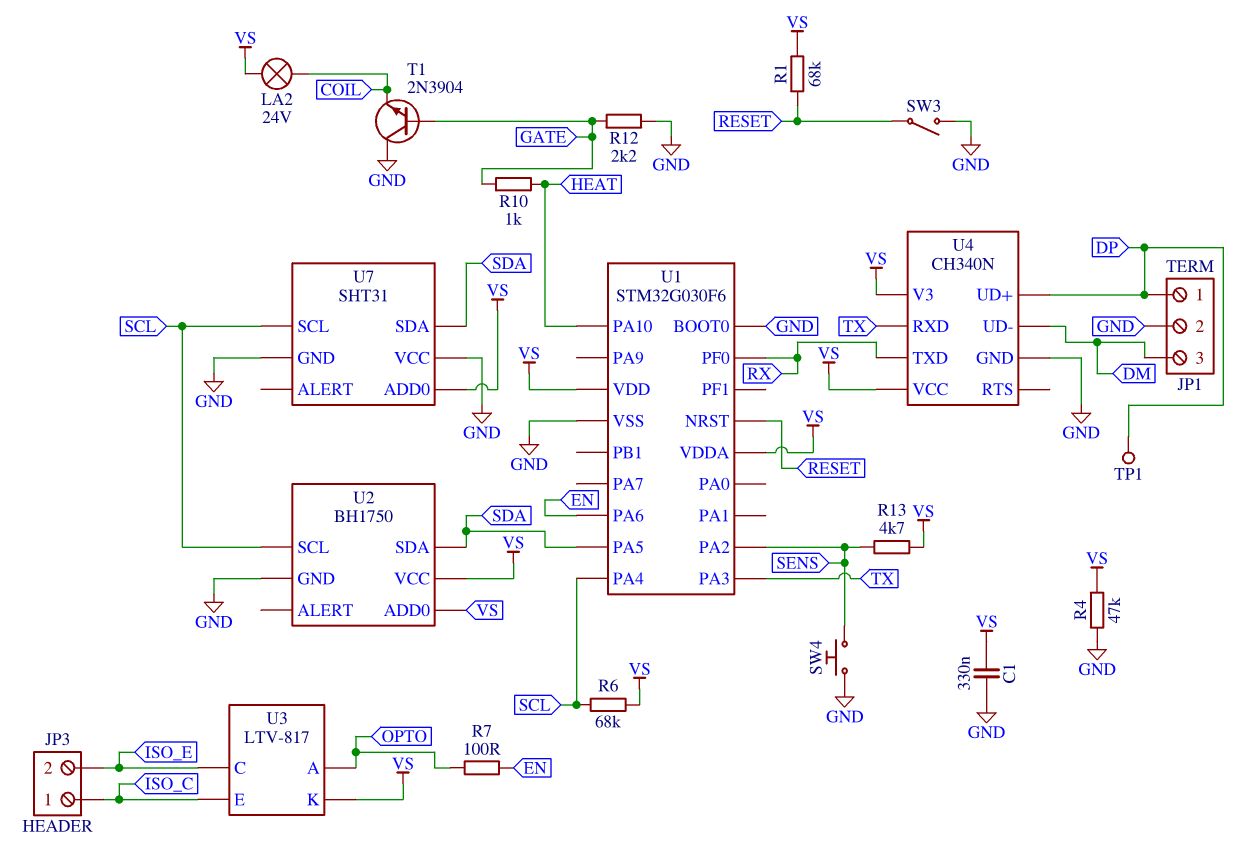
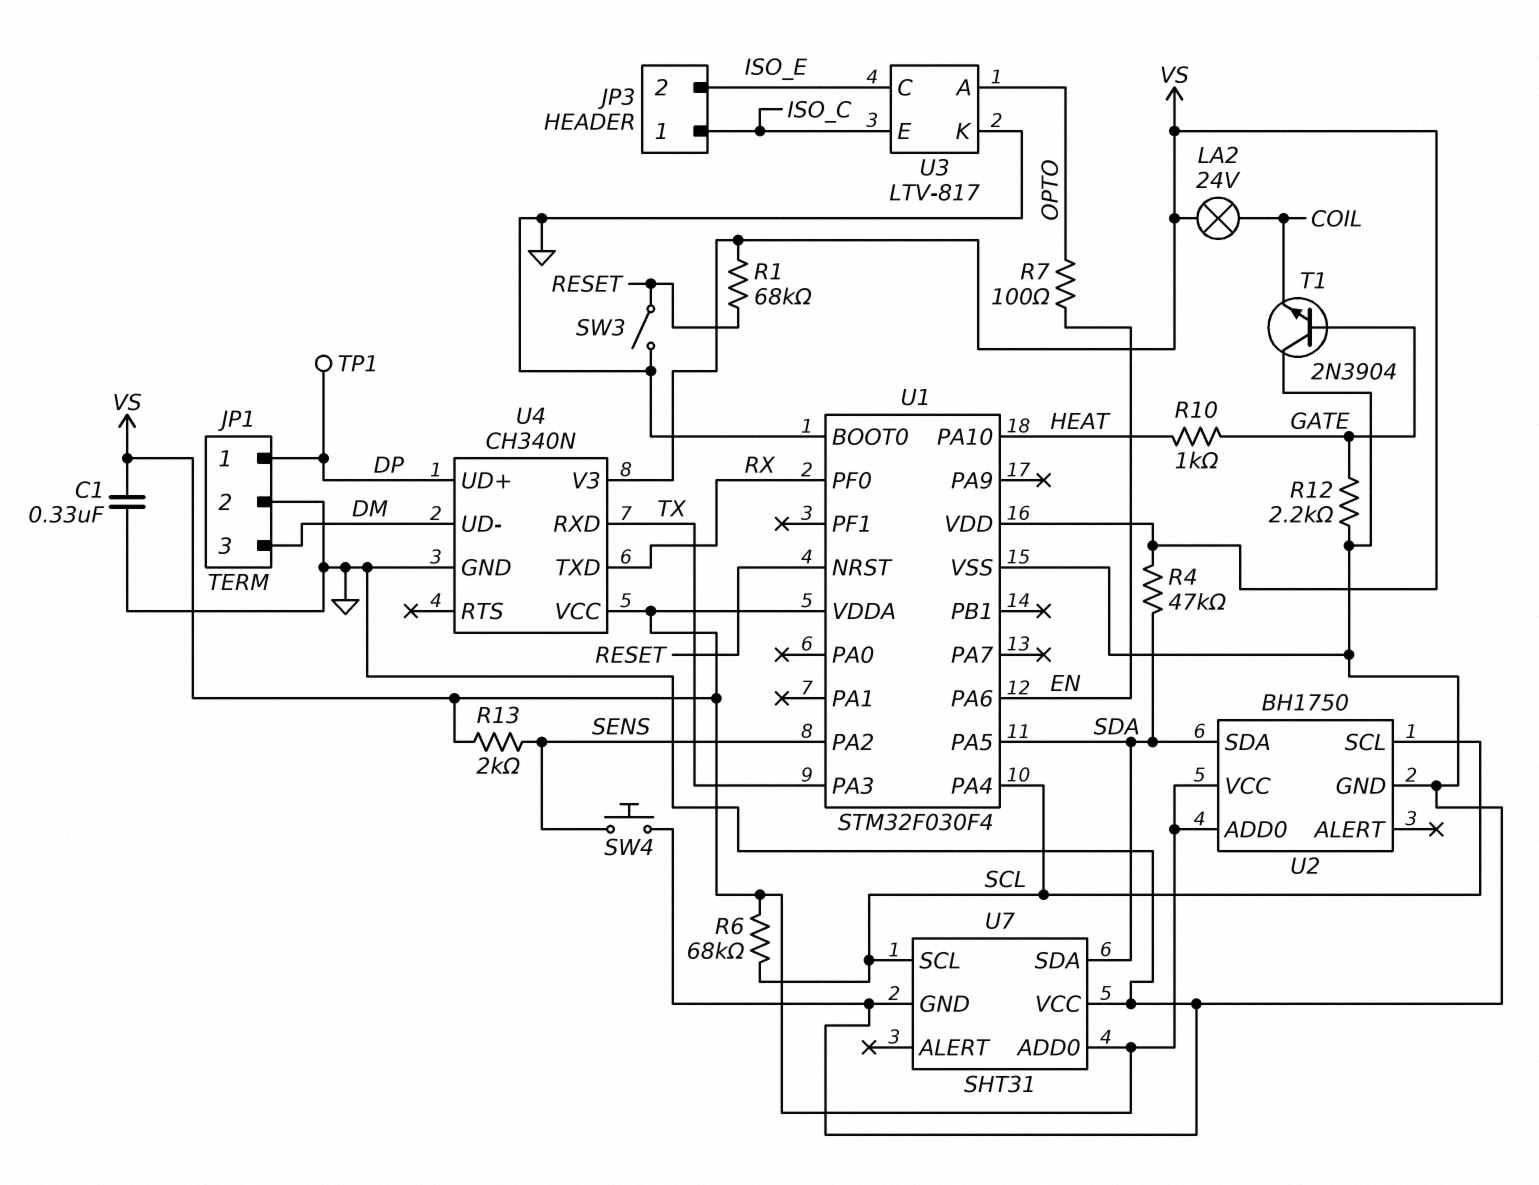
R4: 47k (GND, VS) -> 47k (SDA, VS)
R13: 4.7k (SENS, VS) -> 2k (SENS, VS)
U1: STM32G030F6 -> STM32F030F4
U3 pin K: VS -> GND

